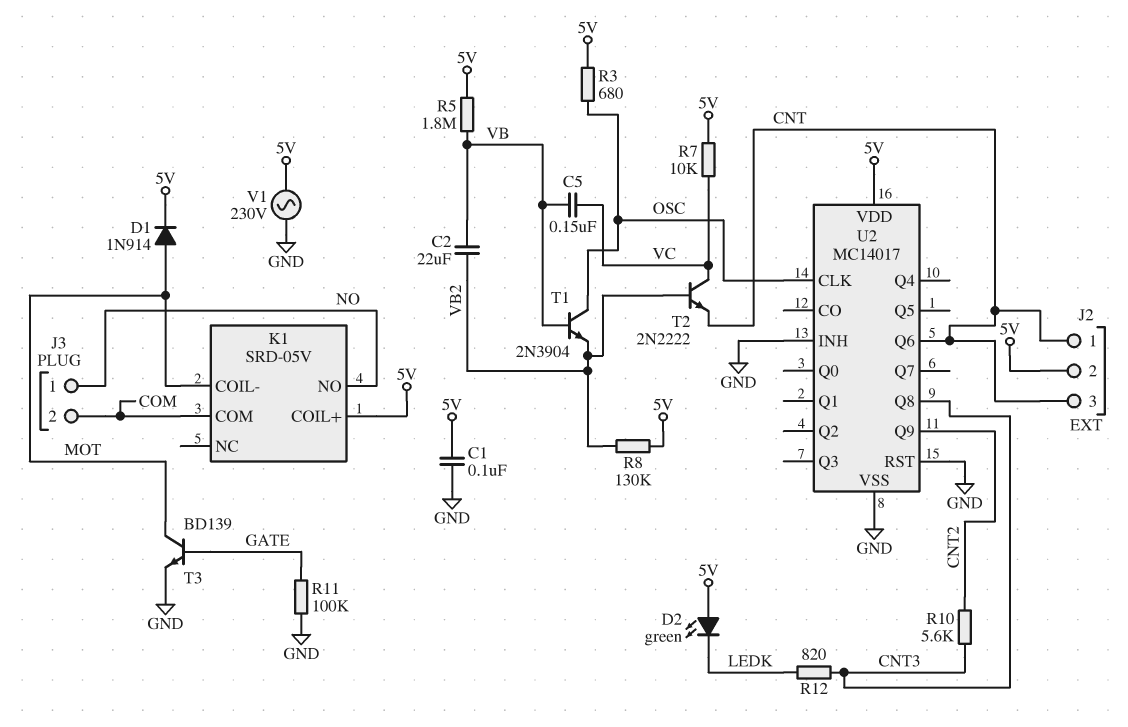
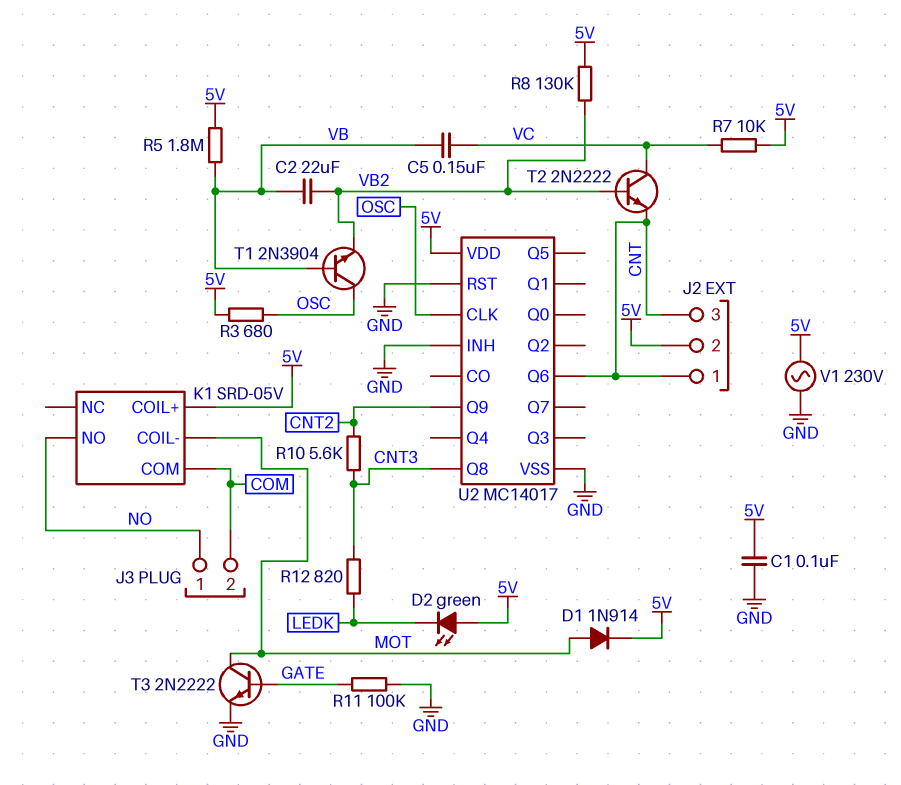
T3: NPN BD139 (B GATE, C MOT, E GND) -> NPN 2N2222 (B GATE, C MOT, E GND)

